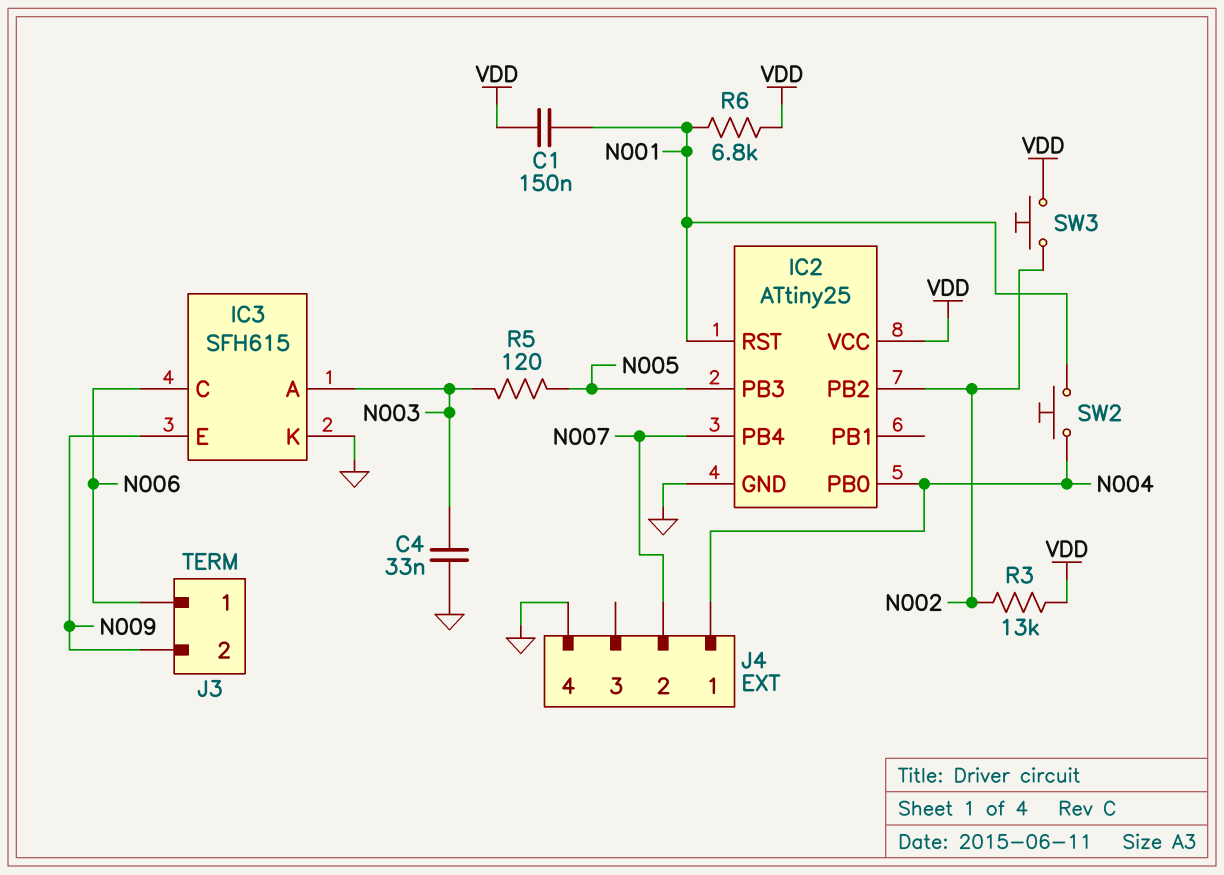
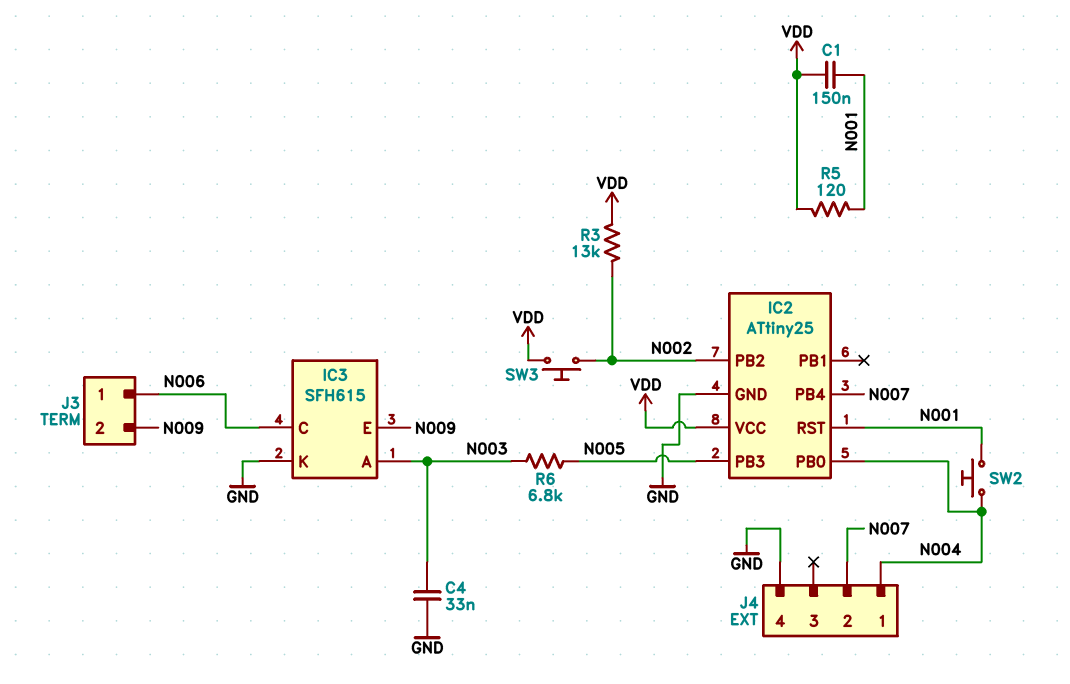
R5: 120 (N003, N005) -> 120 (N001, VDD)
R6: 6.8k (N001, VDD) -> 6.8k (N003, N005)

